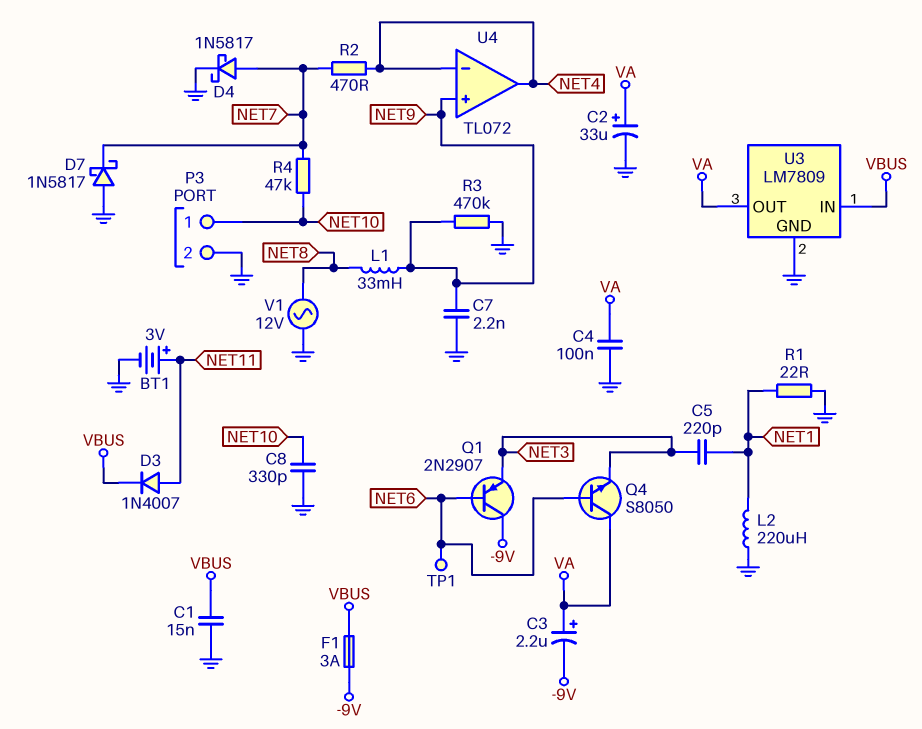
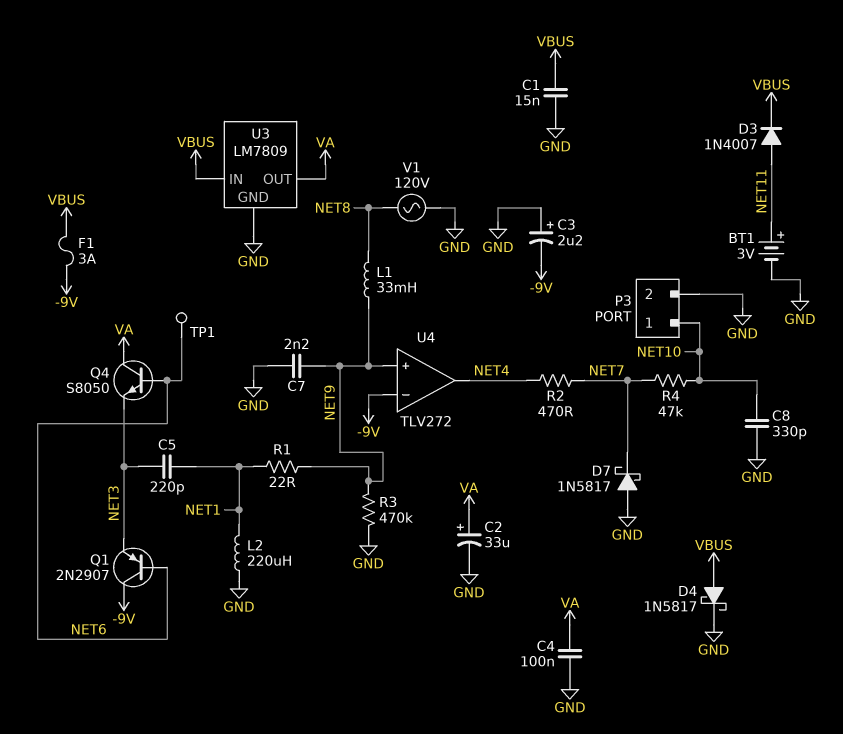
C3: 2.2uF (plus VA, minus -9V) -> 2.2uF (plus GND, minus -9V)
D4: schottky 1N5817 (A NET7, K GND) -> schottky 1N5817 (A VBUS, K GND)
R1: 22 (GND, NET1) -> 22 (NET1, NET9)
U4: TL072 -> TLV272
U4 pin in-: NET4 -> -9V
V1: AC 12V (GND, NET8) -> AC 120V (GND, NET8)

